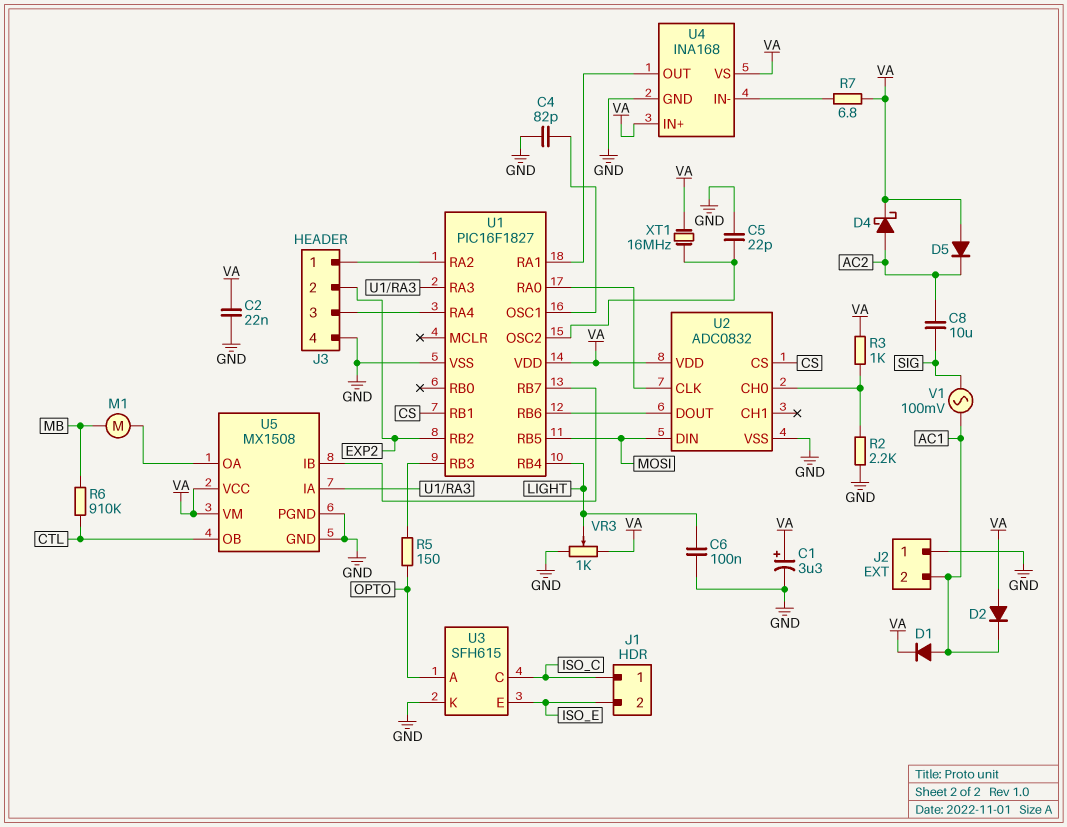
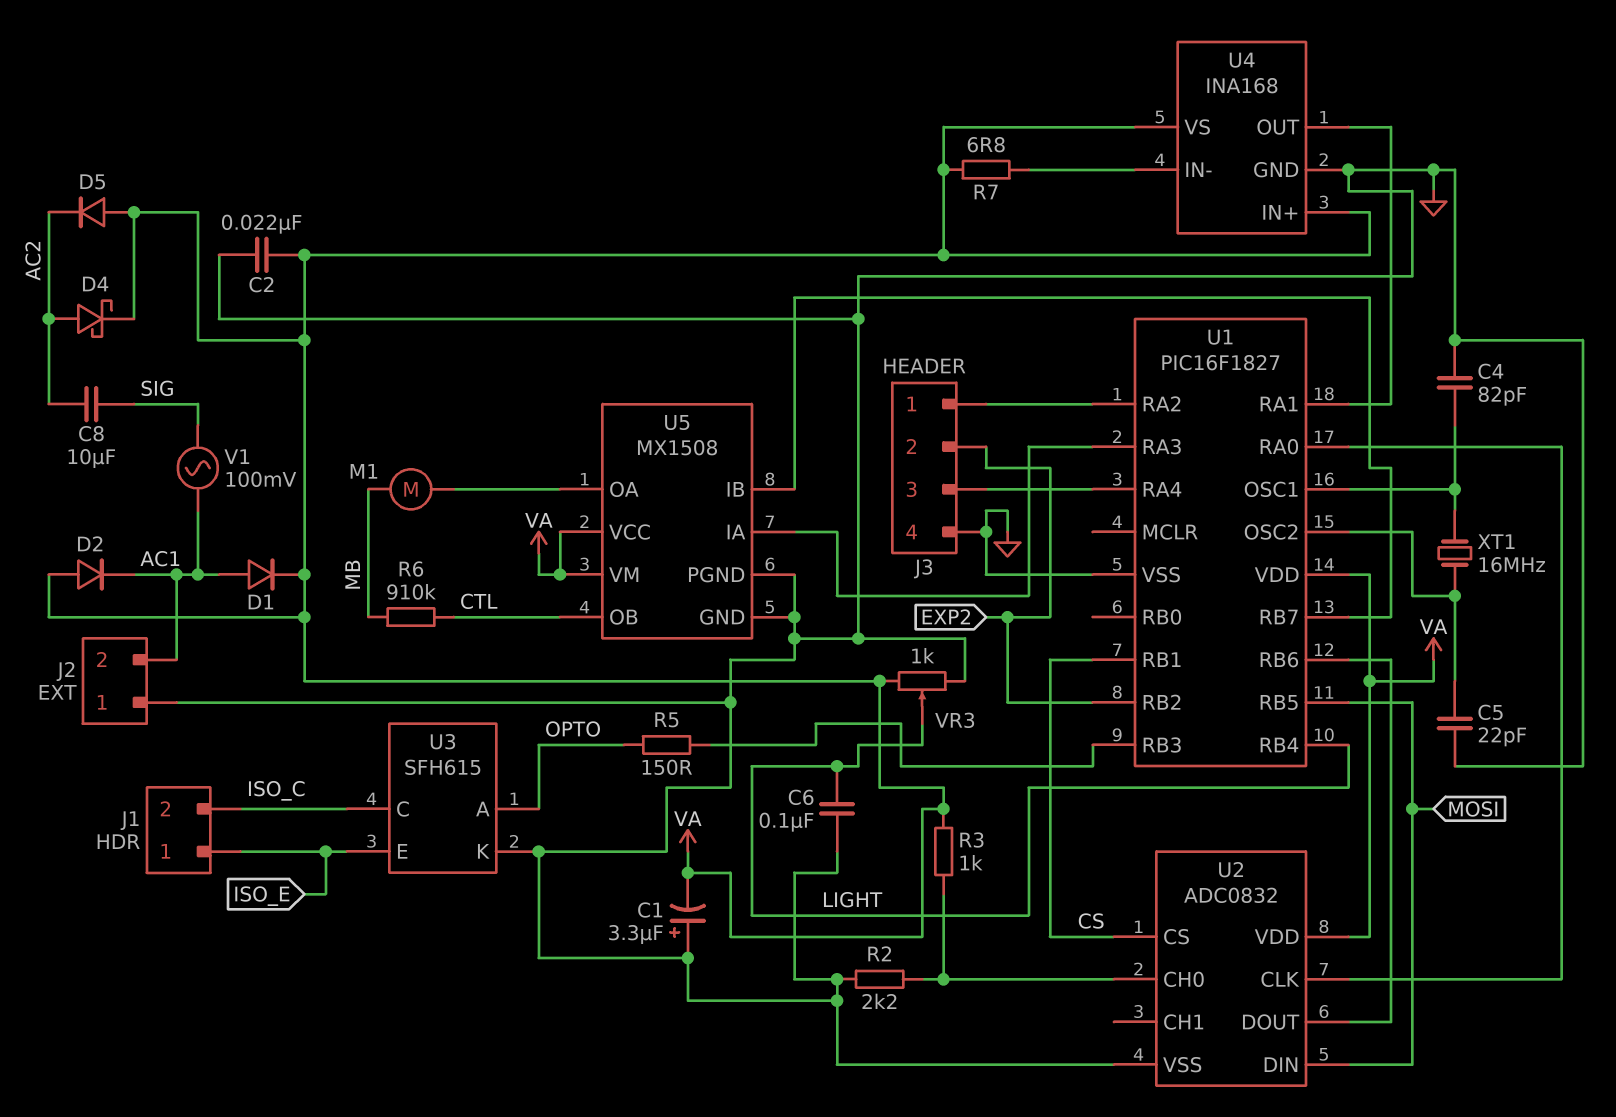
C1: 3.3uF (plus VA, minus GND) -> 3.3uF (plus GND, minus VA)
J1 pin 1: ISO_C -> ISO_E
J1 pin 2: ISO_E -> ISO_C
XT1: 16MHz (U1/OSC2, VA) -> 16MHz (U1/OSC1, U1/OSC2)

